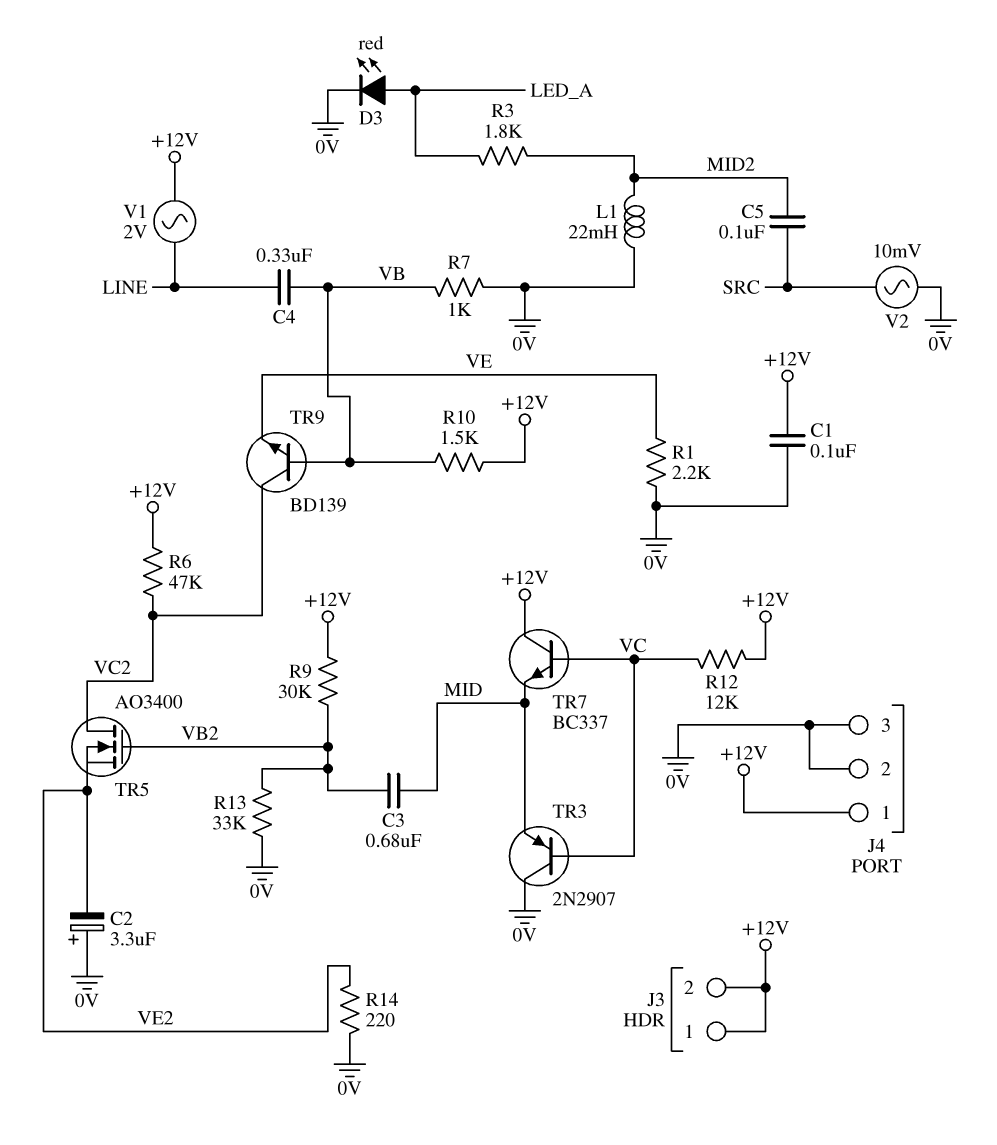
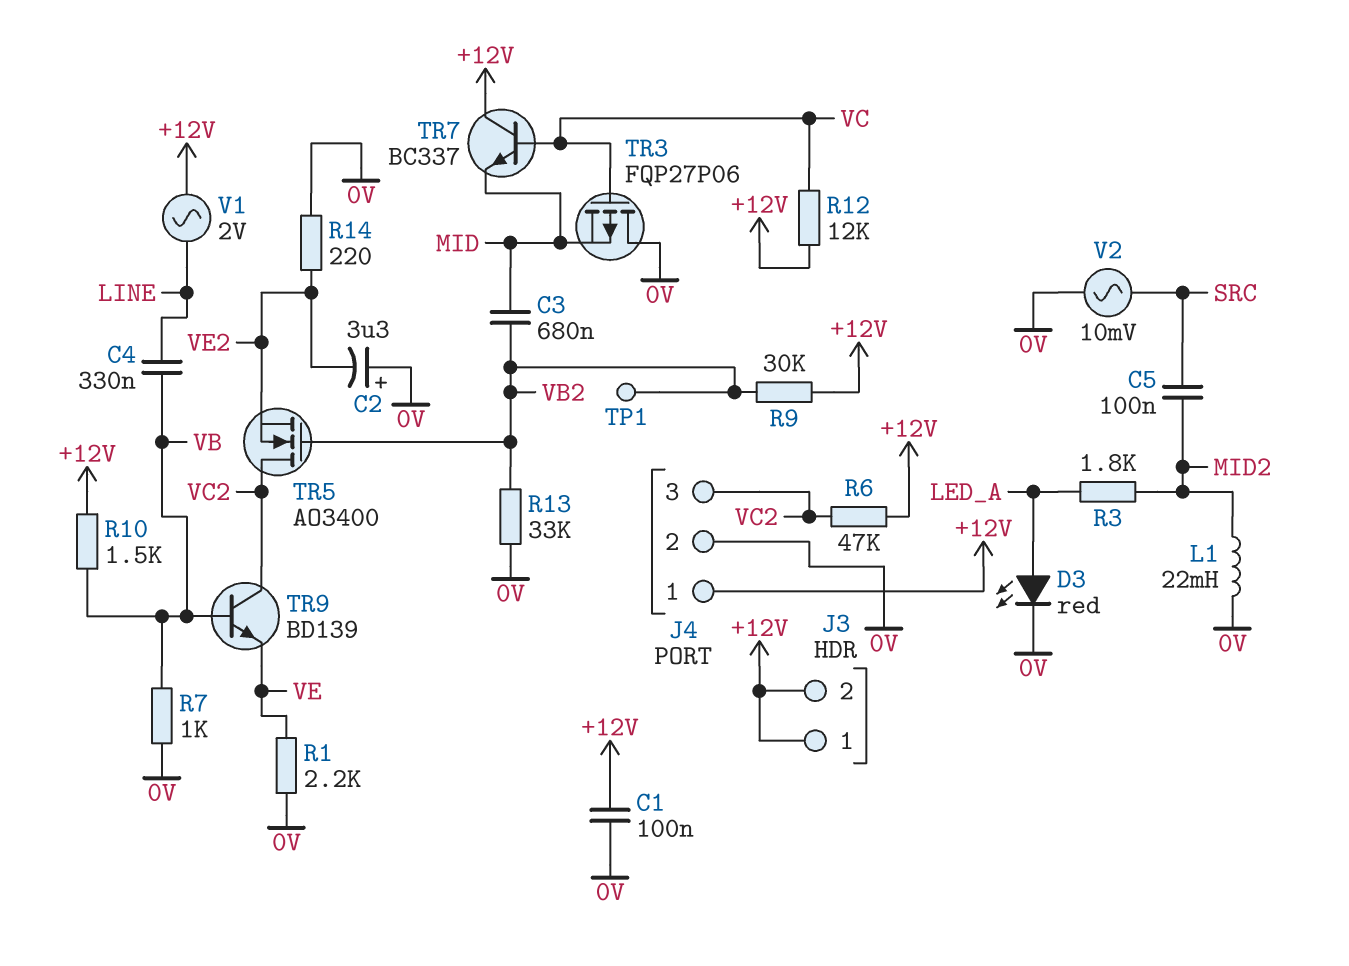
J4 pin 3: 0V -> VC2
TP1: none -> test point (VB2)
TR3: PNP 2N2907 (B VC, C 0V, E MID) -> PMOS FQP27P06 (G VC, D 0V, S MID)

